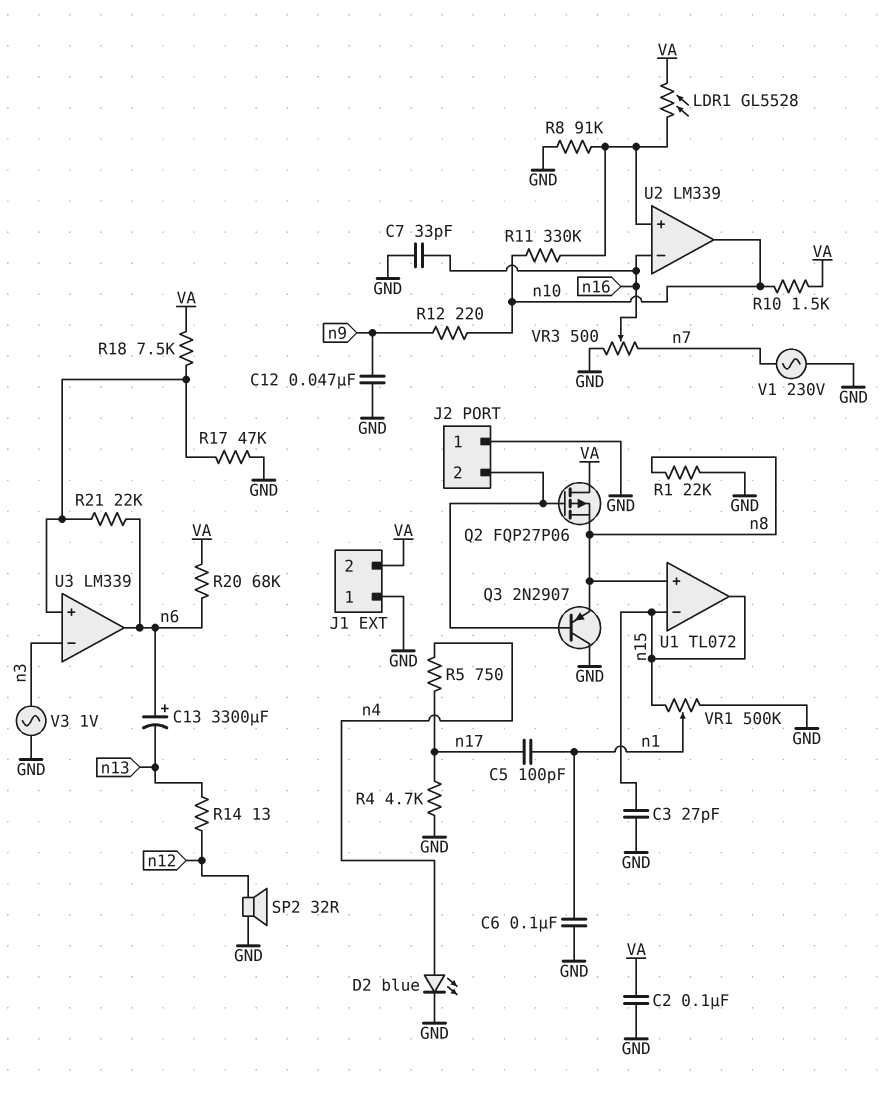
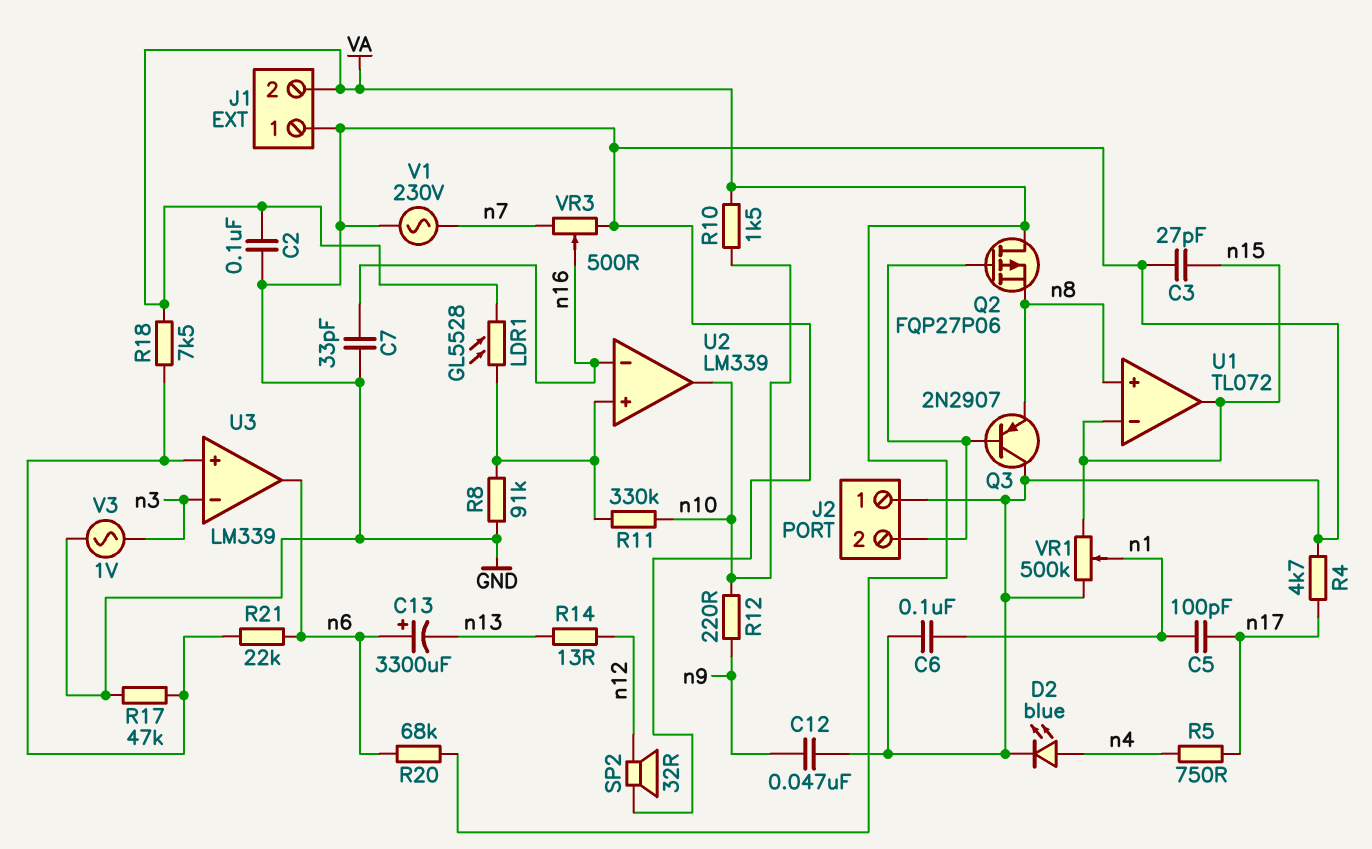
R1: 22k (GND, n8) -> none

